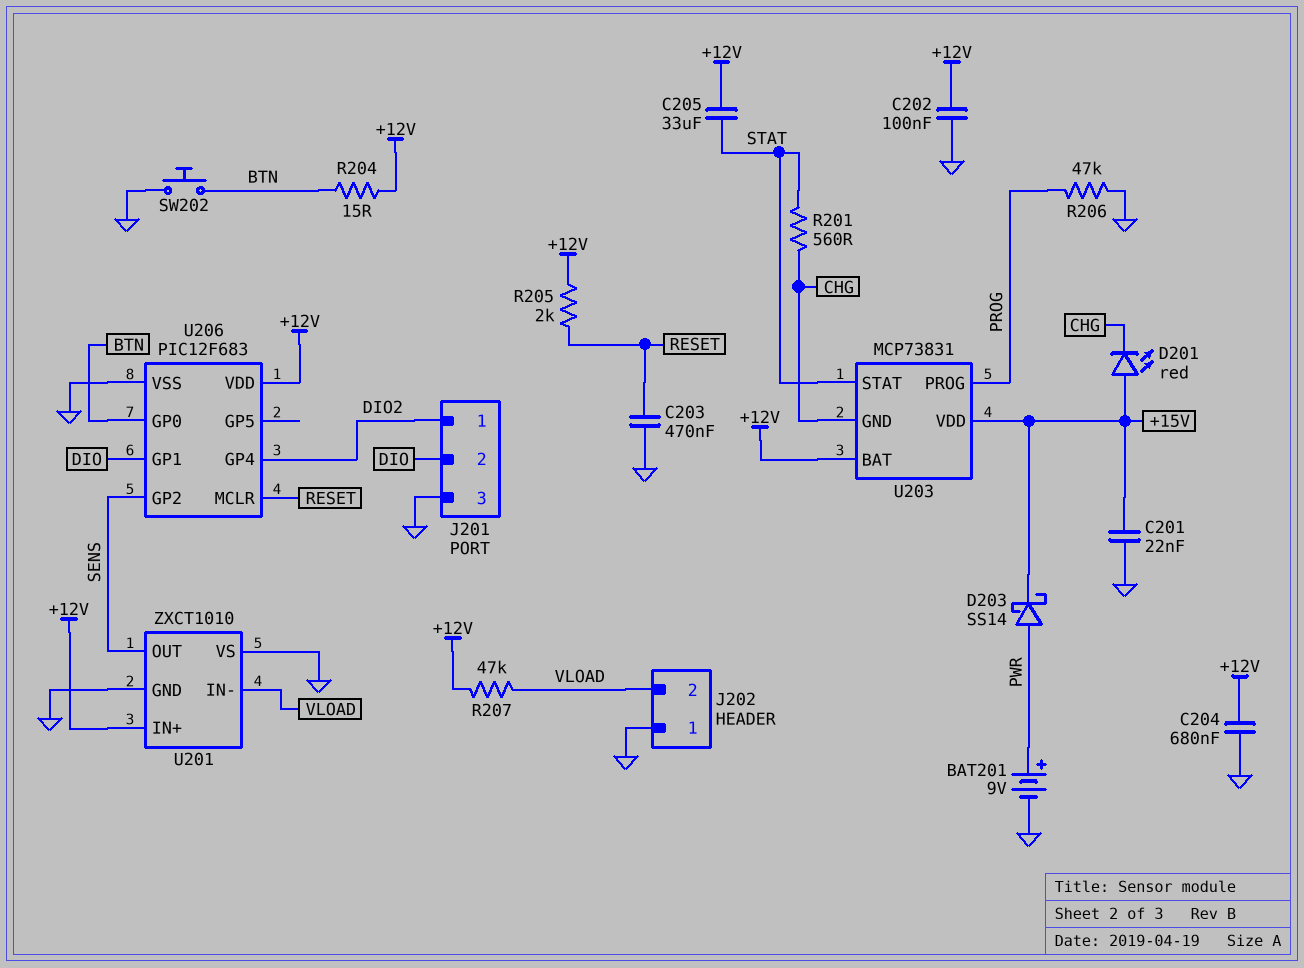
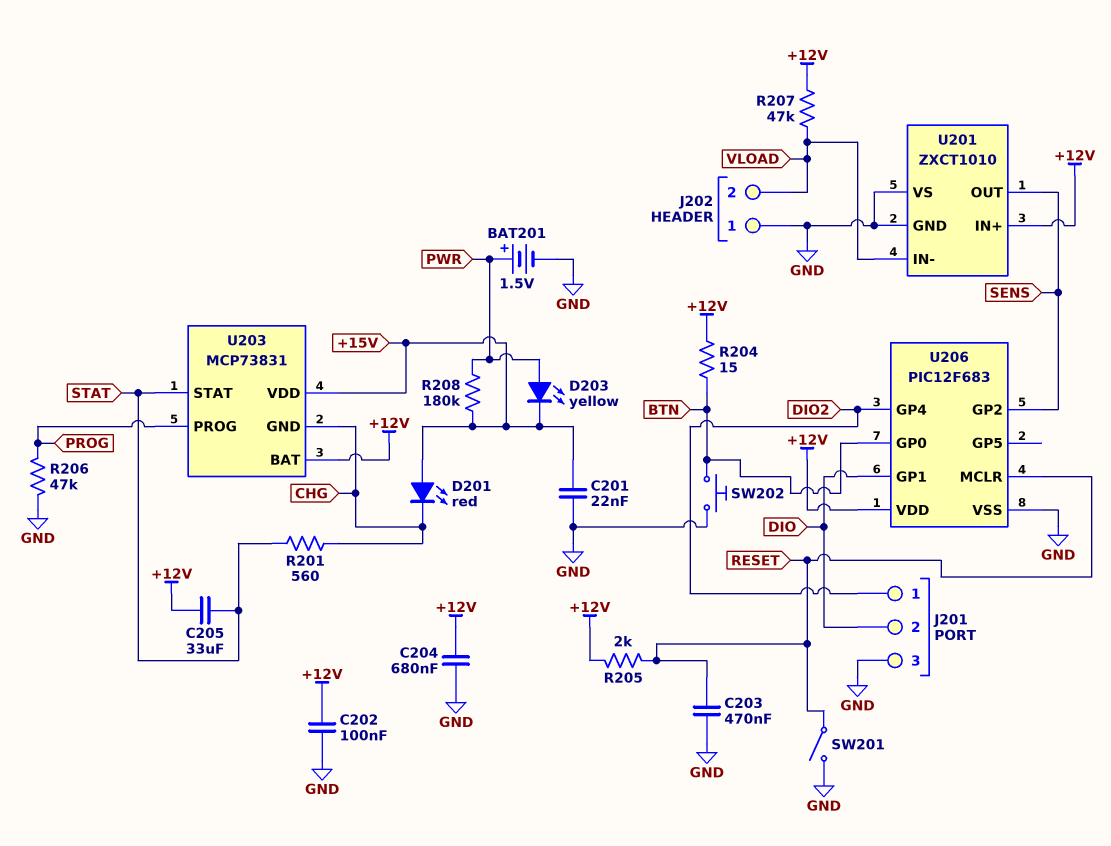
BAT201: 9V (plus PWR, minus GND) -> 1.5V (plus PWR, minus GND)
D203: schottky SS14 (A PWR, K +15V) -> LED yellow (A PWR, K +15V)
R208: none -> 180k (+15V, PWR)
SW201: none -> switch (GND, RESET)

